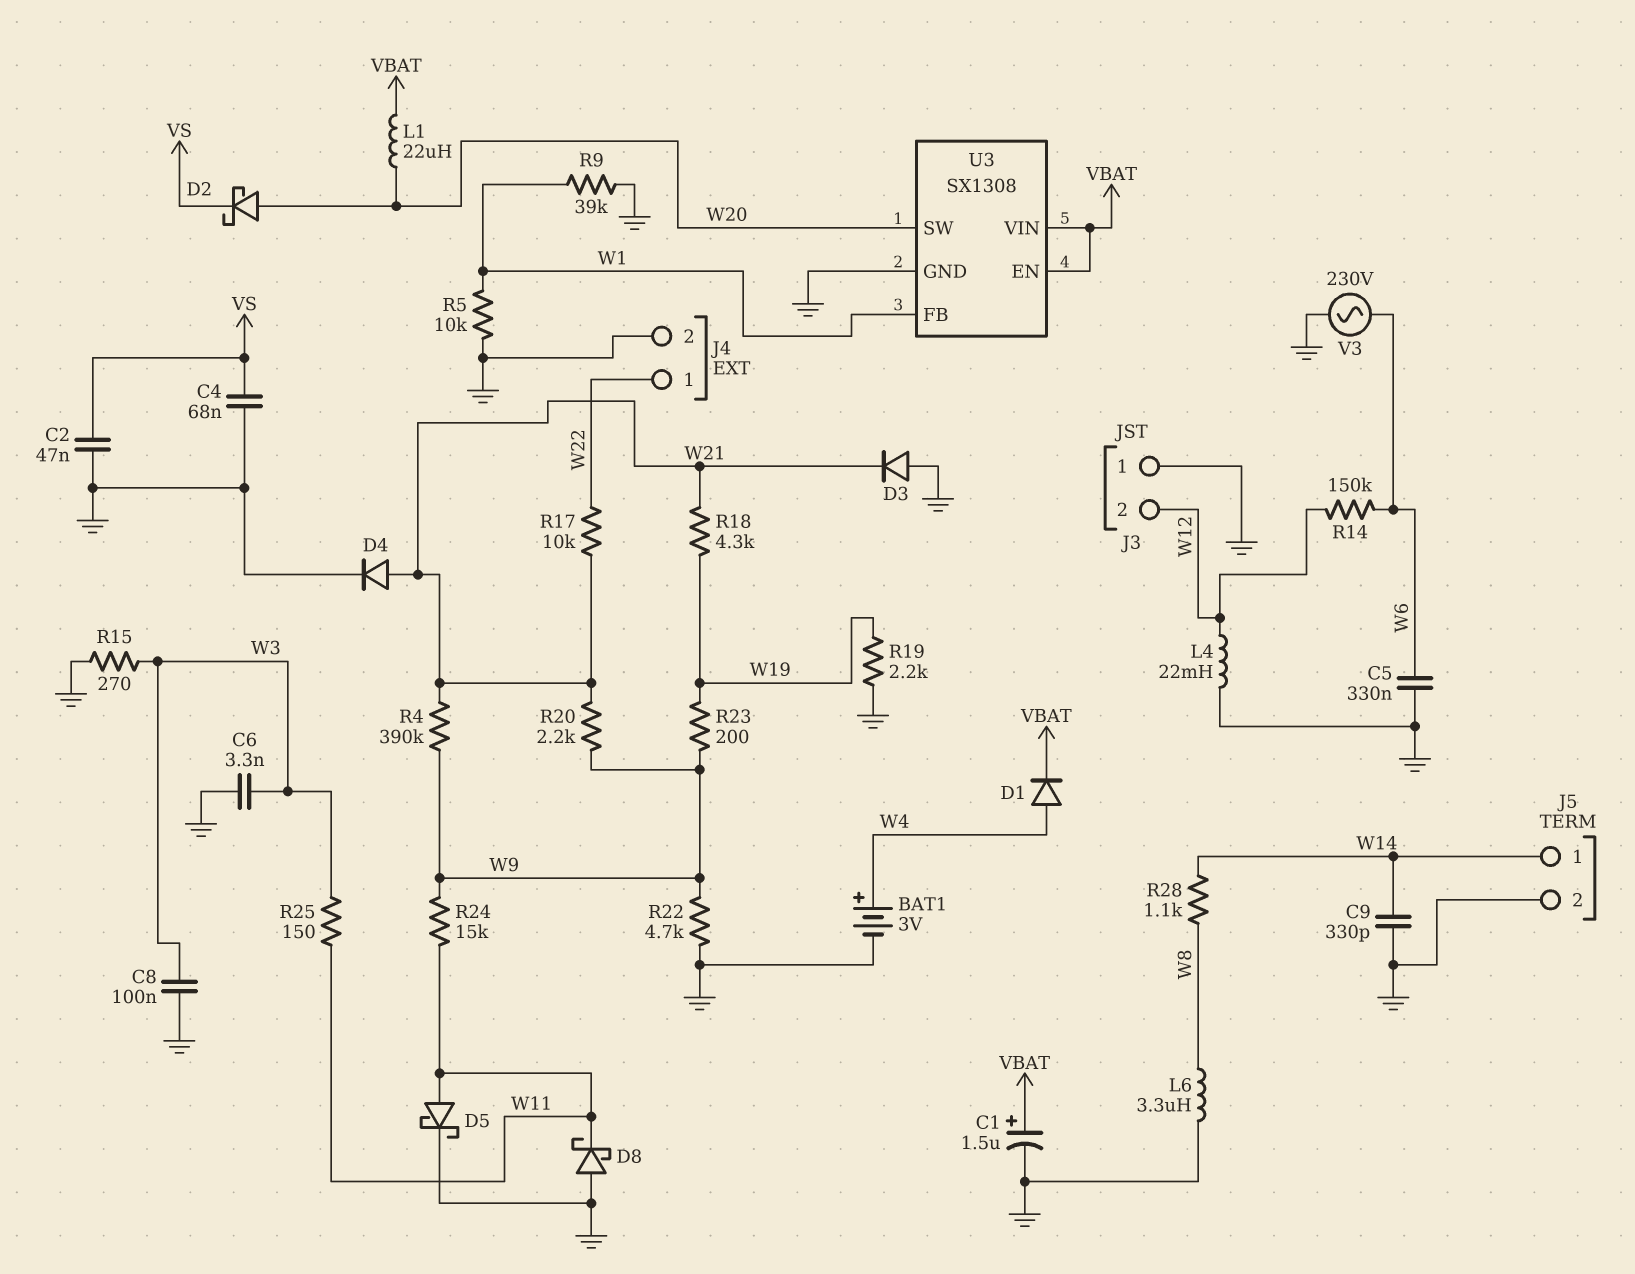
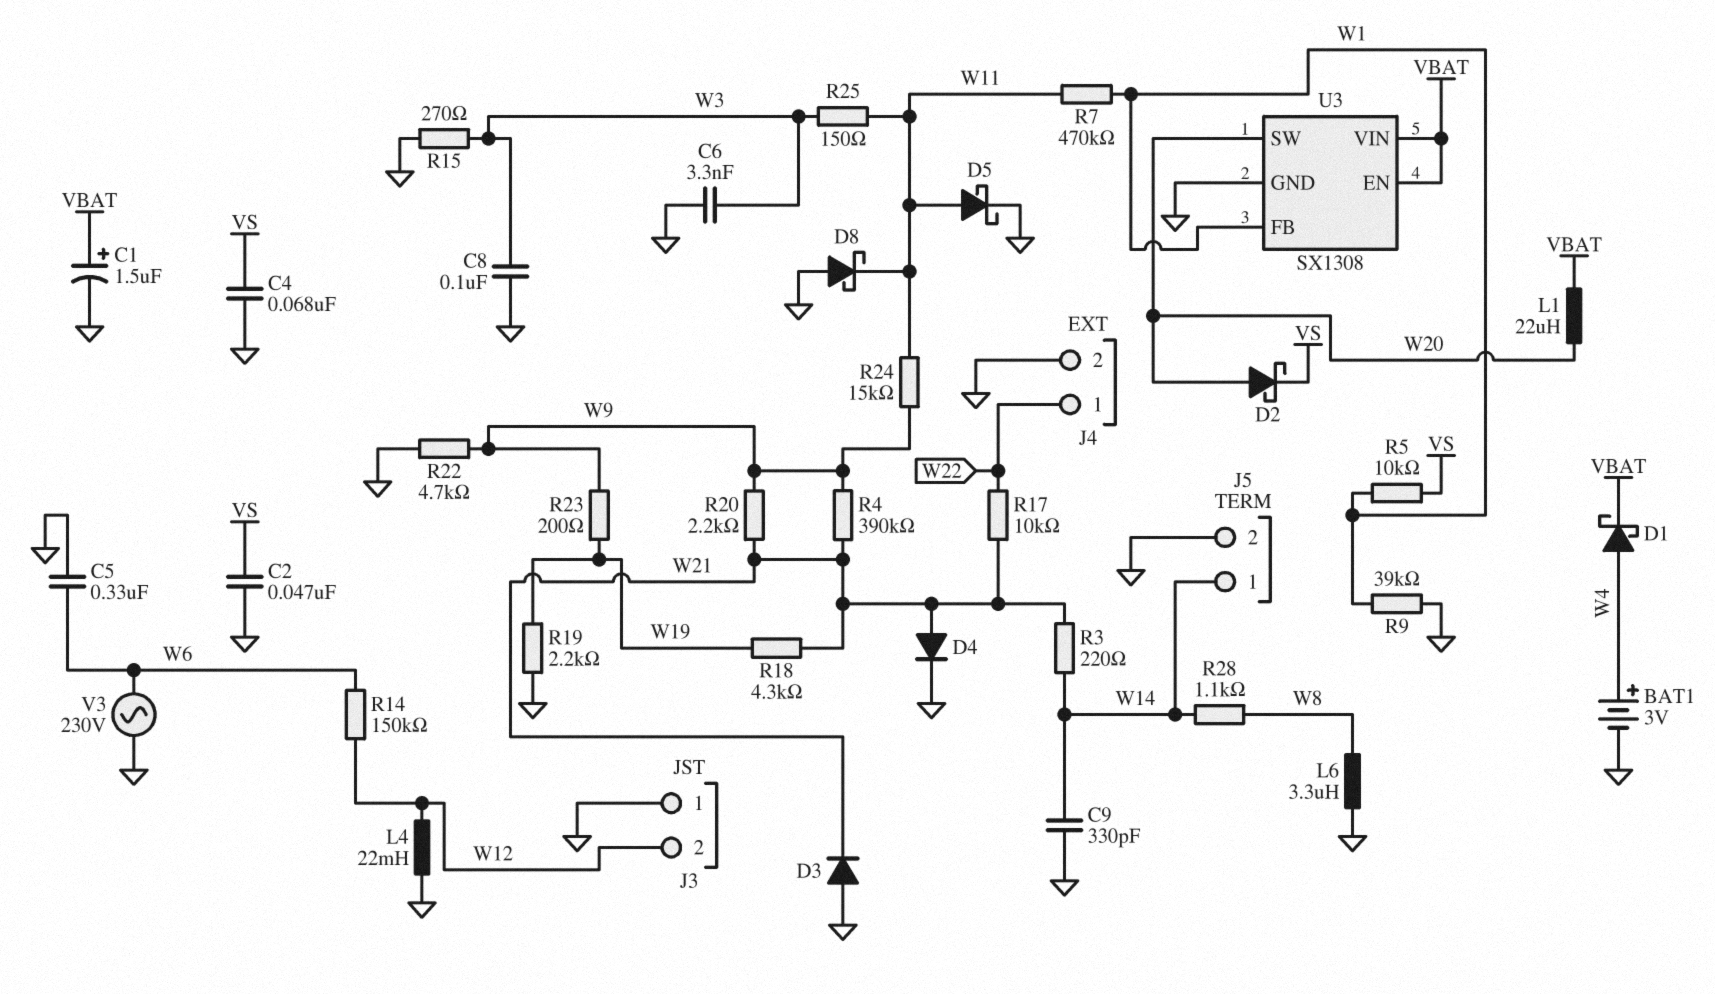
D1: diode (A W4, K VBAT) -> schottky (A W4, K VBAT)
R3: none -> 220 (W14, W21)
R5: 10k (GND, W1) -> 10k (VS, W1)
R7: none -> 470k (W1, W11)

